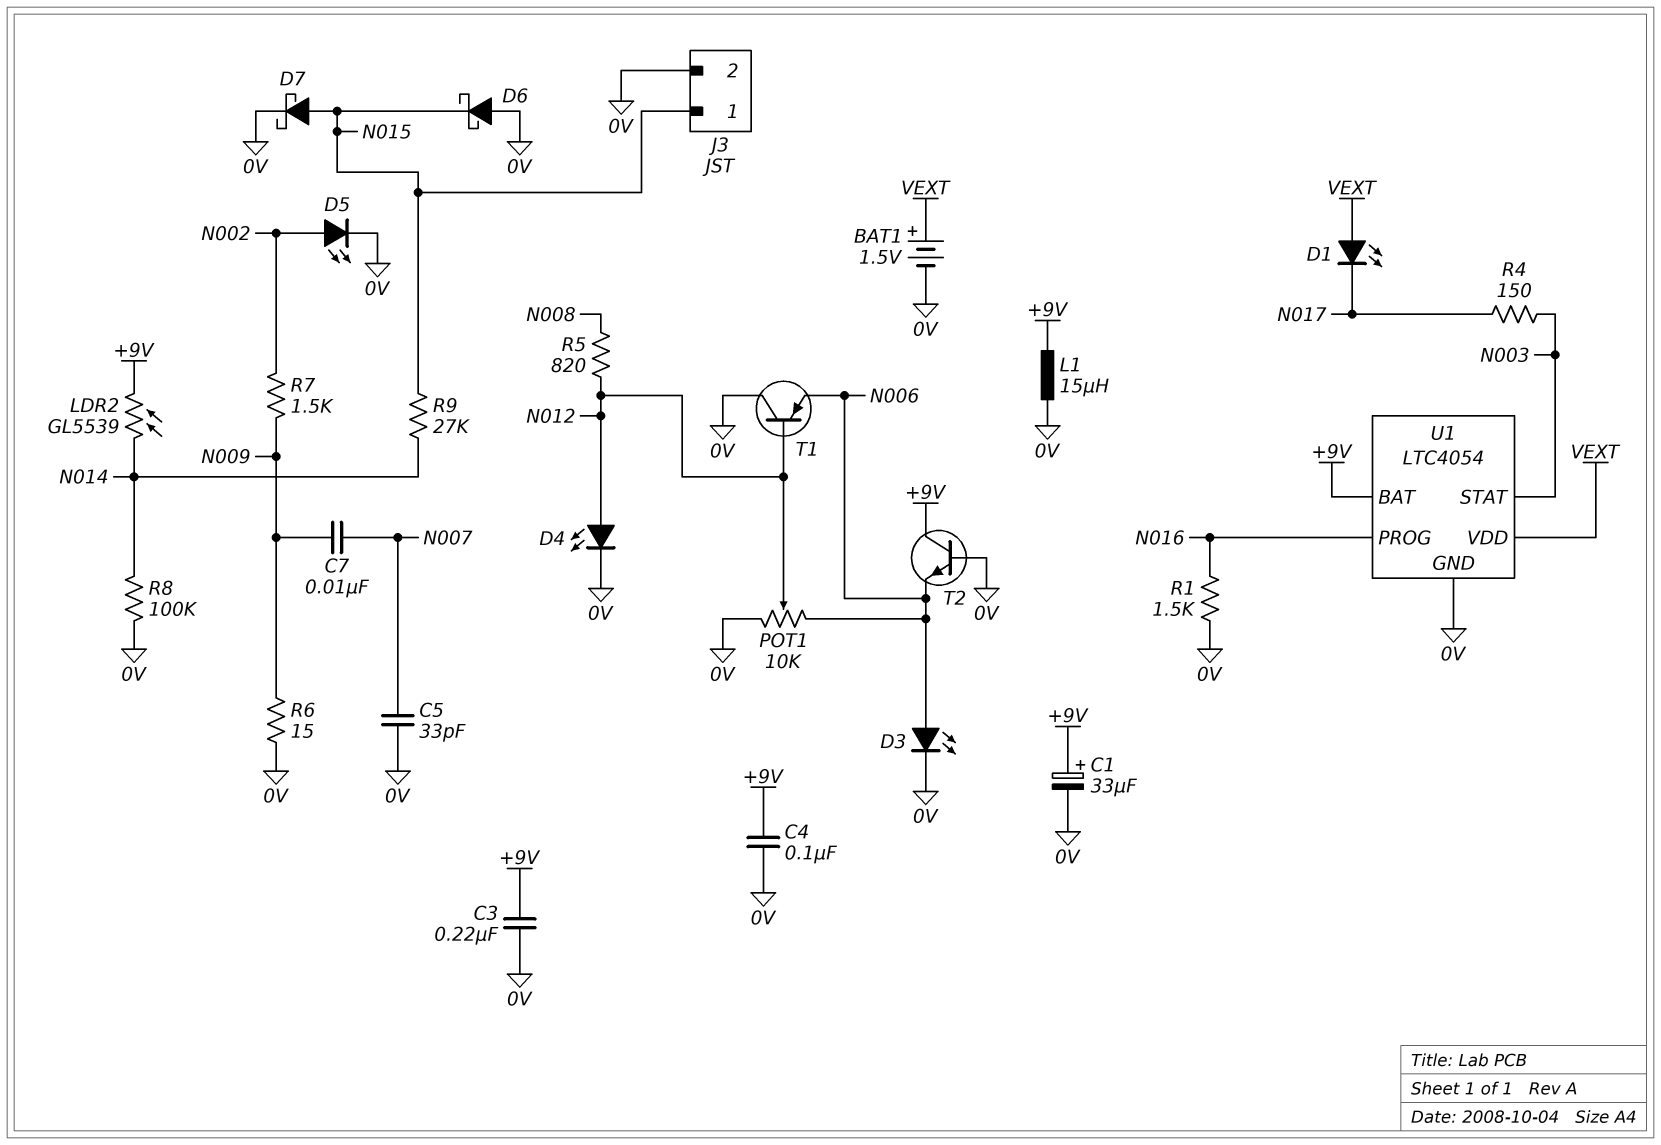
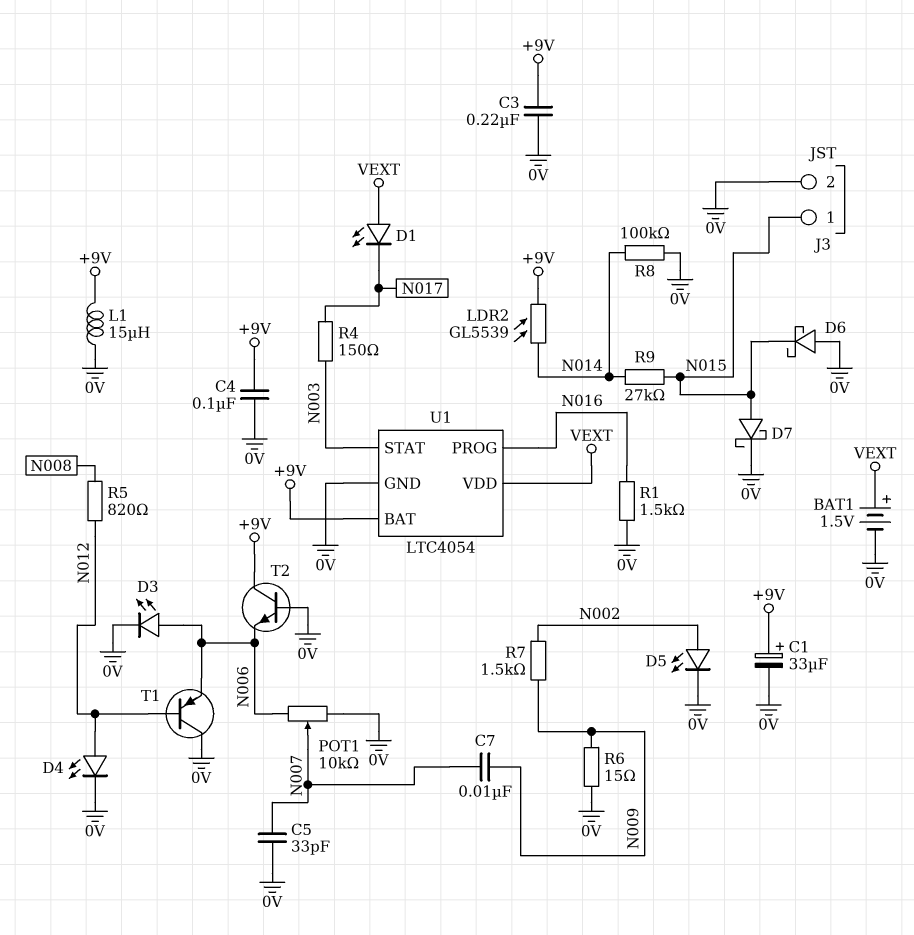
POT1: 10k (0V, N006, wiper N012) -> 10k (0V, N006, wiper N007)

